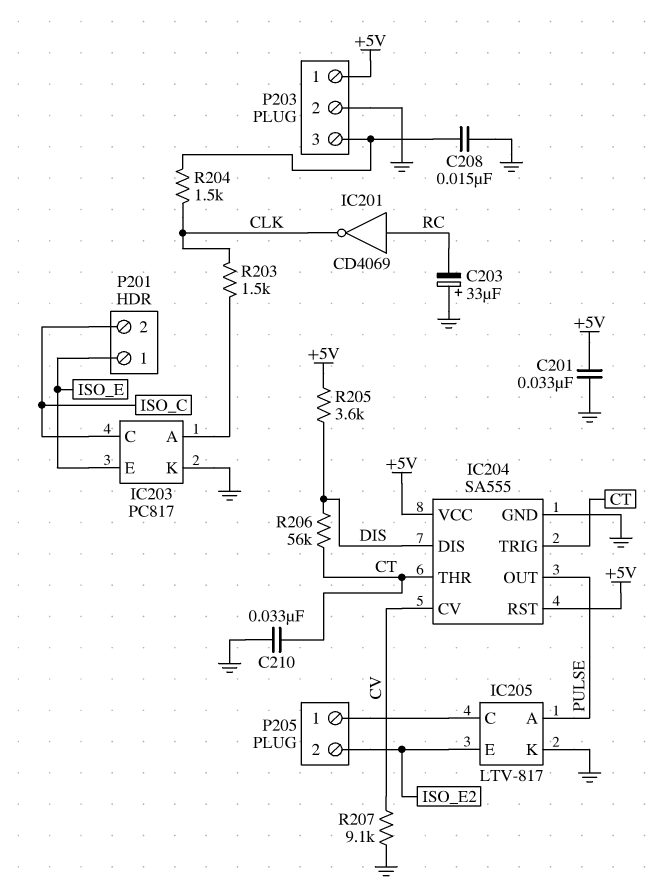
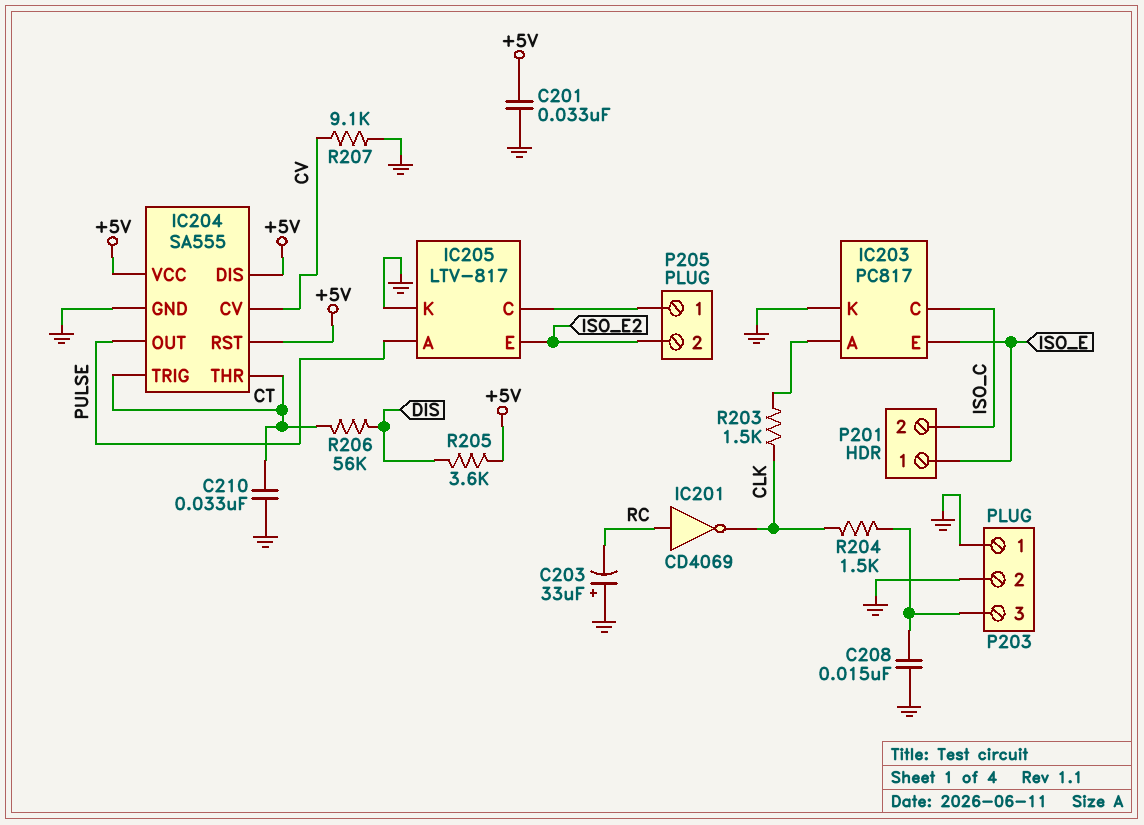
IC204 pin DIS: DIS -> +5V
P203 pin 1: +5V -> GND

